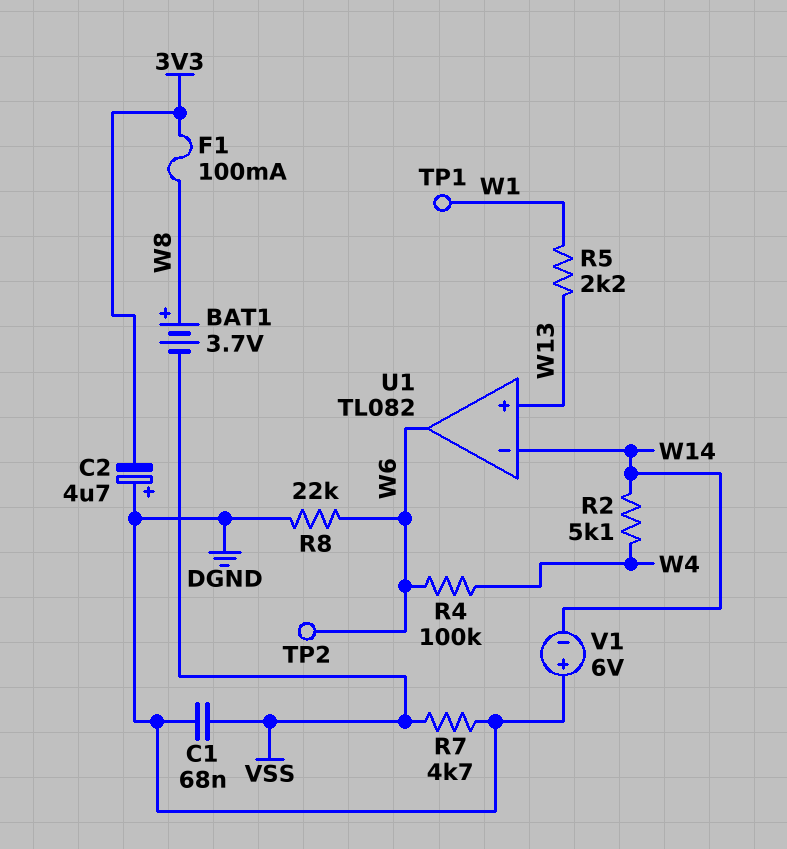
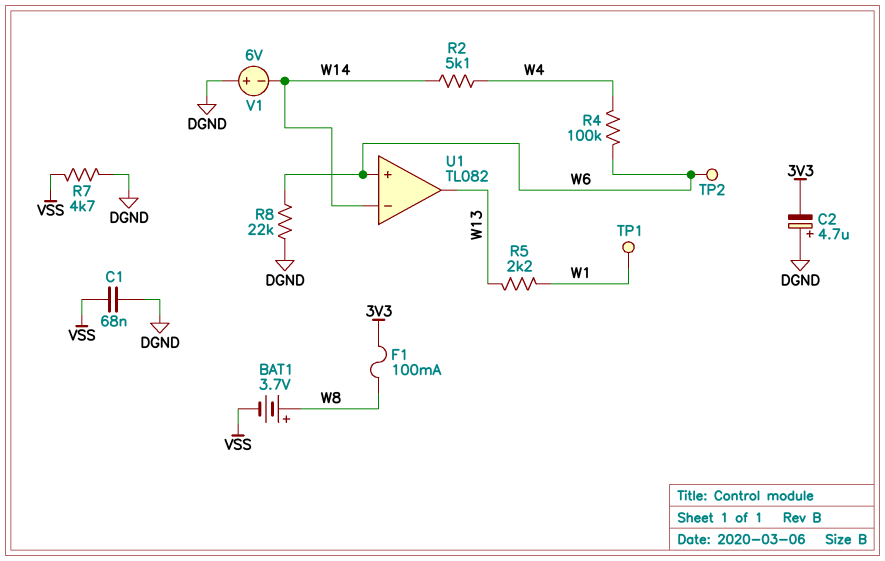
U1 pin in+: W13 -> W6
U1 pin out: W6 -> W13

